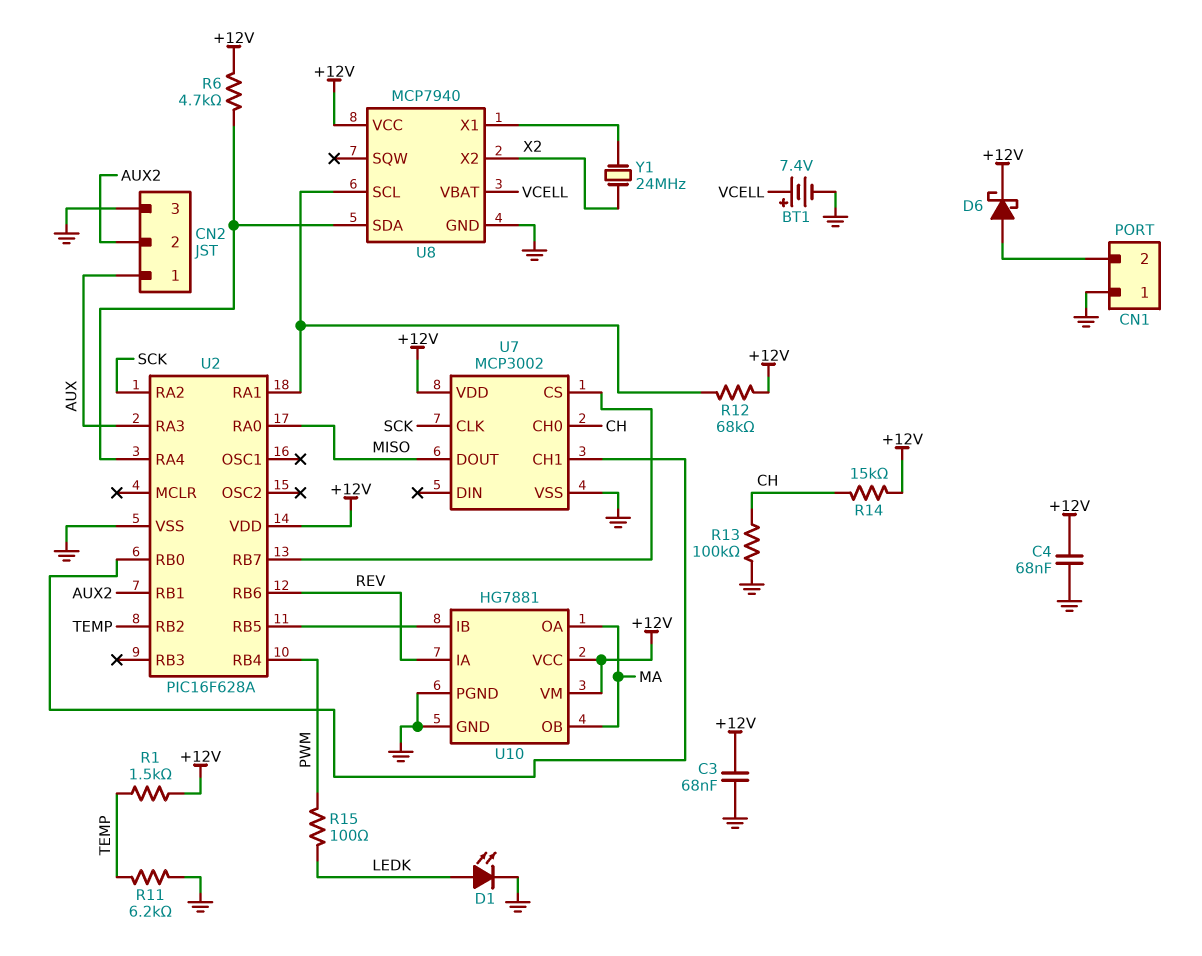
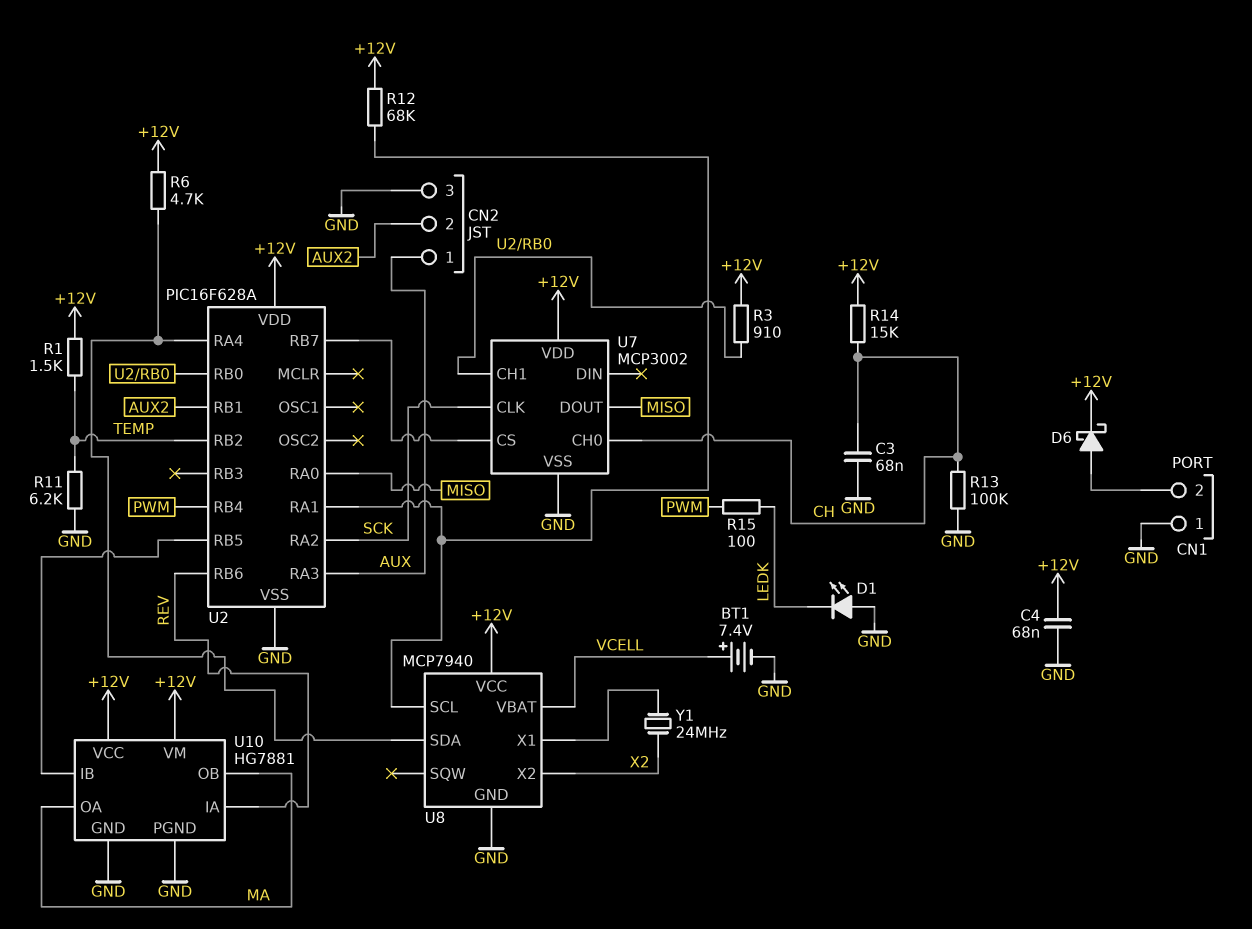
C3: 68nF (+12V, GND) -> 68nF (CH, GND)
D1: LED (A LEDK, K GND) -> LED (A GND, K LEDK)
R3: none -> 910 (+12V, U2/RB0)

